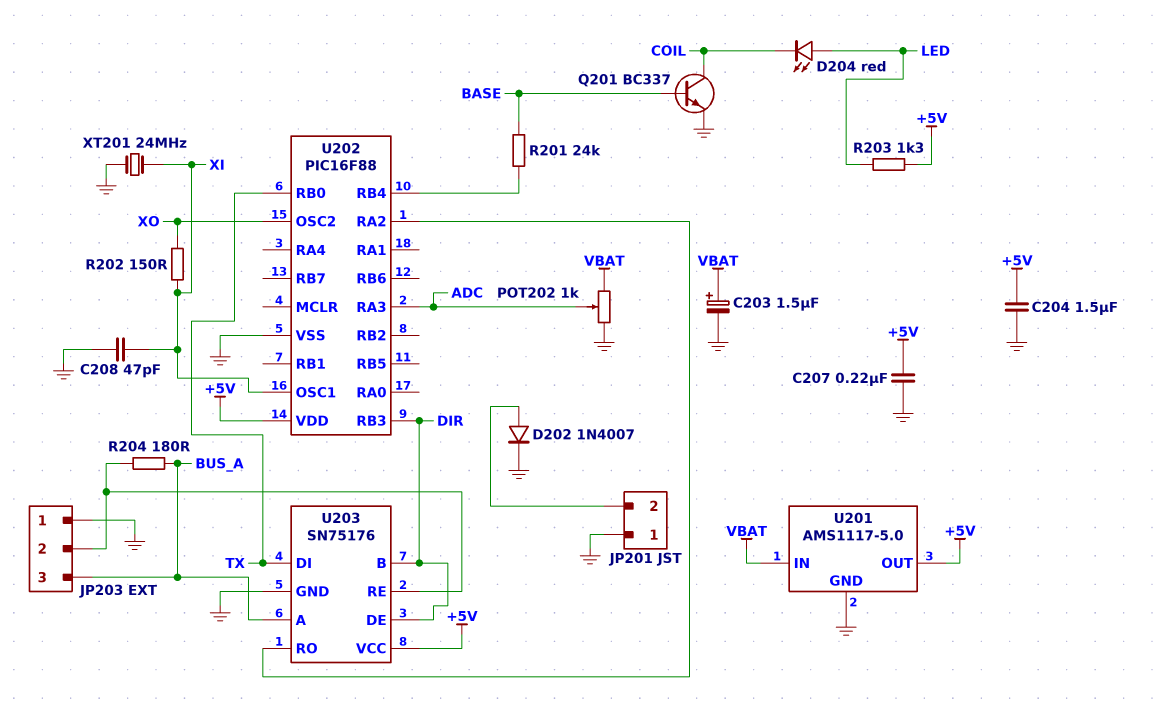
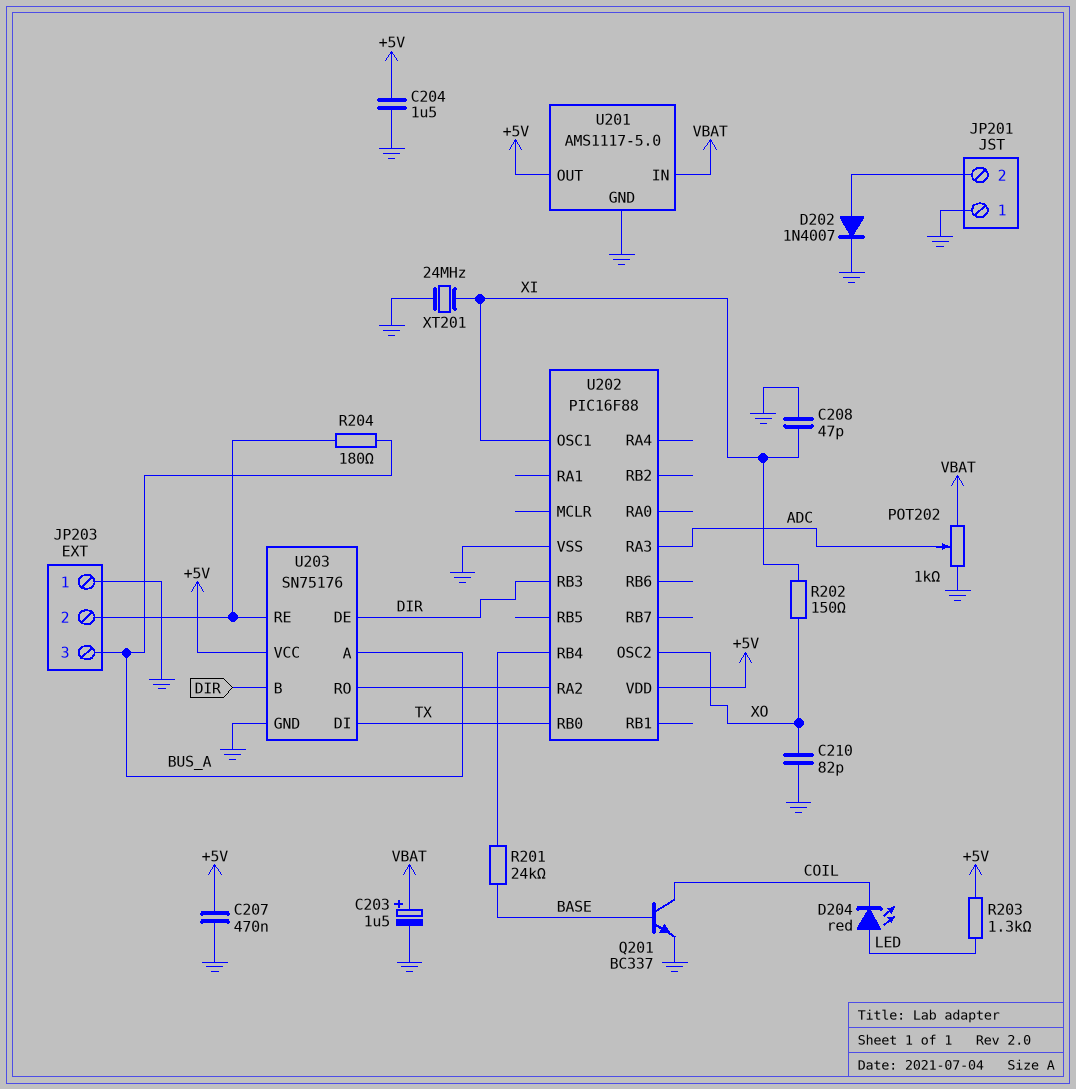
C207: 220nF (+5V, GND) -> 470nF (+5V, GND)
C210: none -> 82pF (GND, XO)

